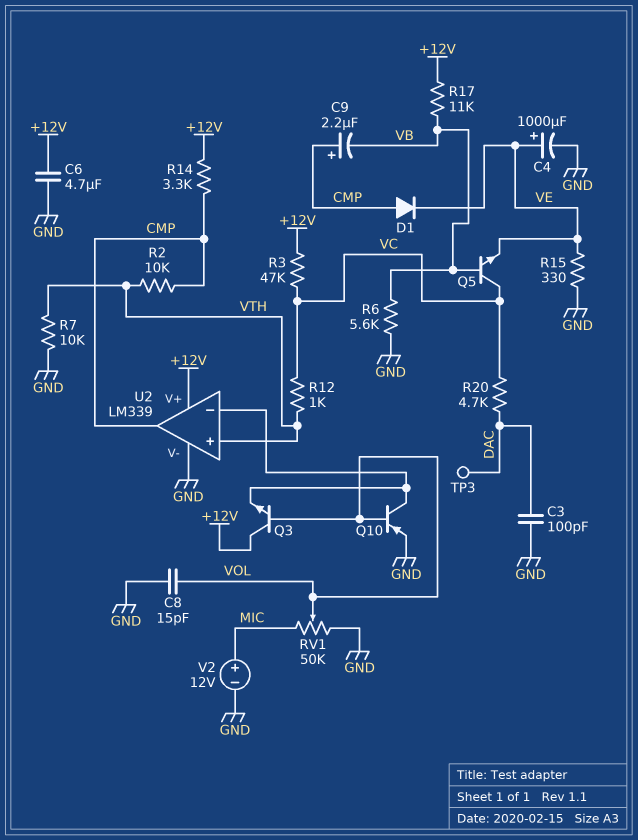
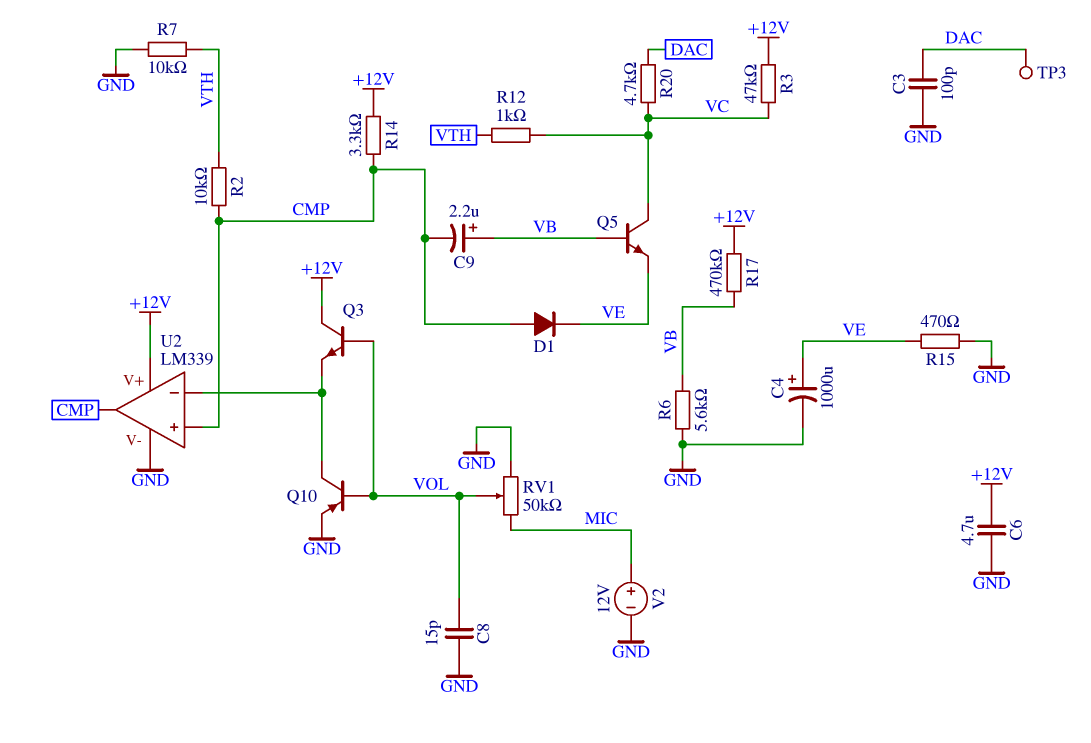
C9: 2.2uF (plus CMP, minus VB) -> 2.2uF (plus VB, minus CMP)
R15: 330 (GND, VE) -> 470 (GND, VE)
R17: 11k (+12V, VB) -> 470k (+12V, VB)
U2 pin in+: VTH -> CMP

